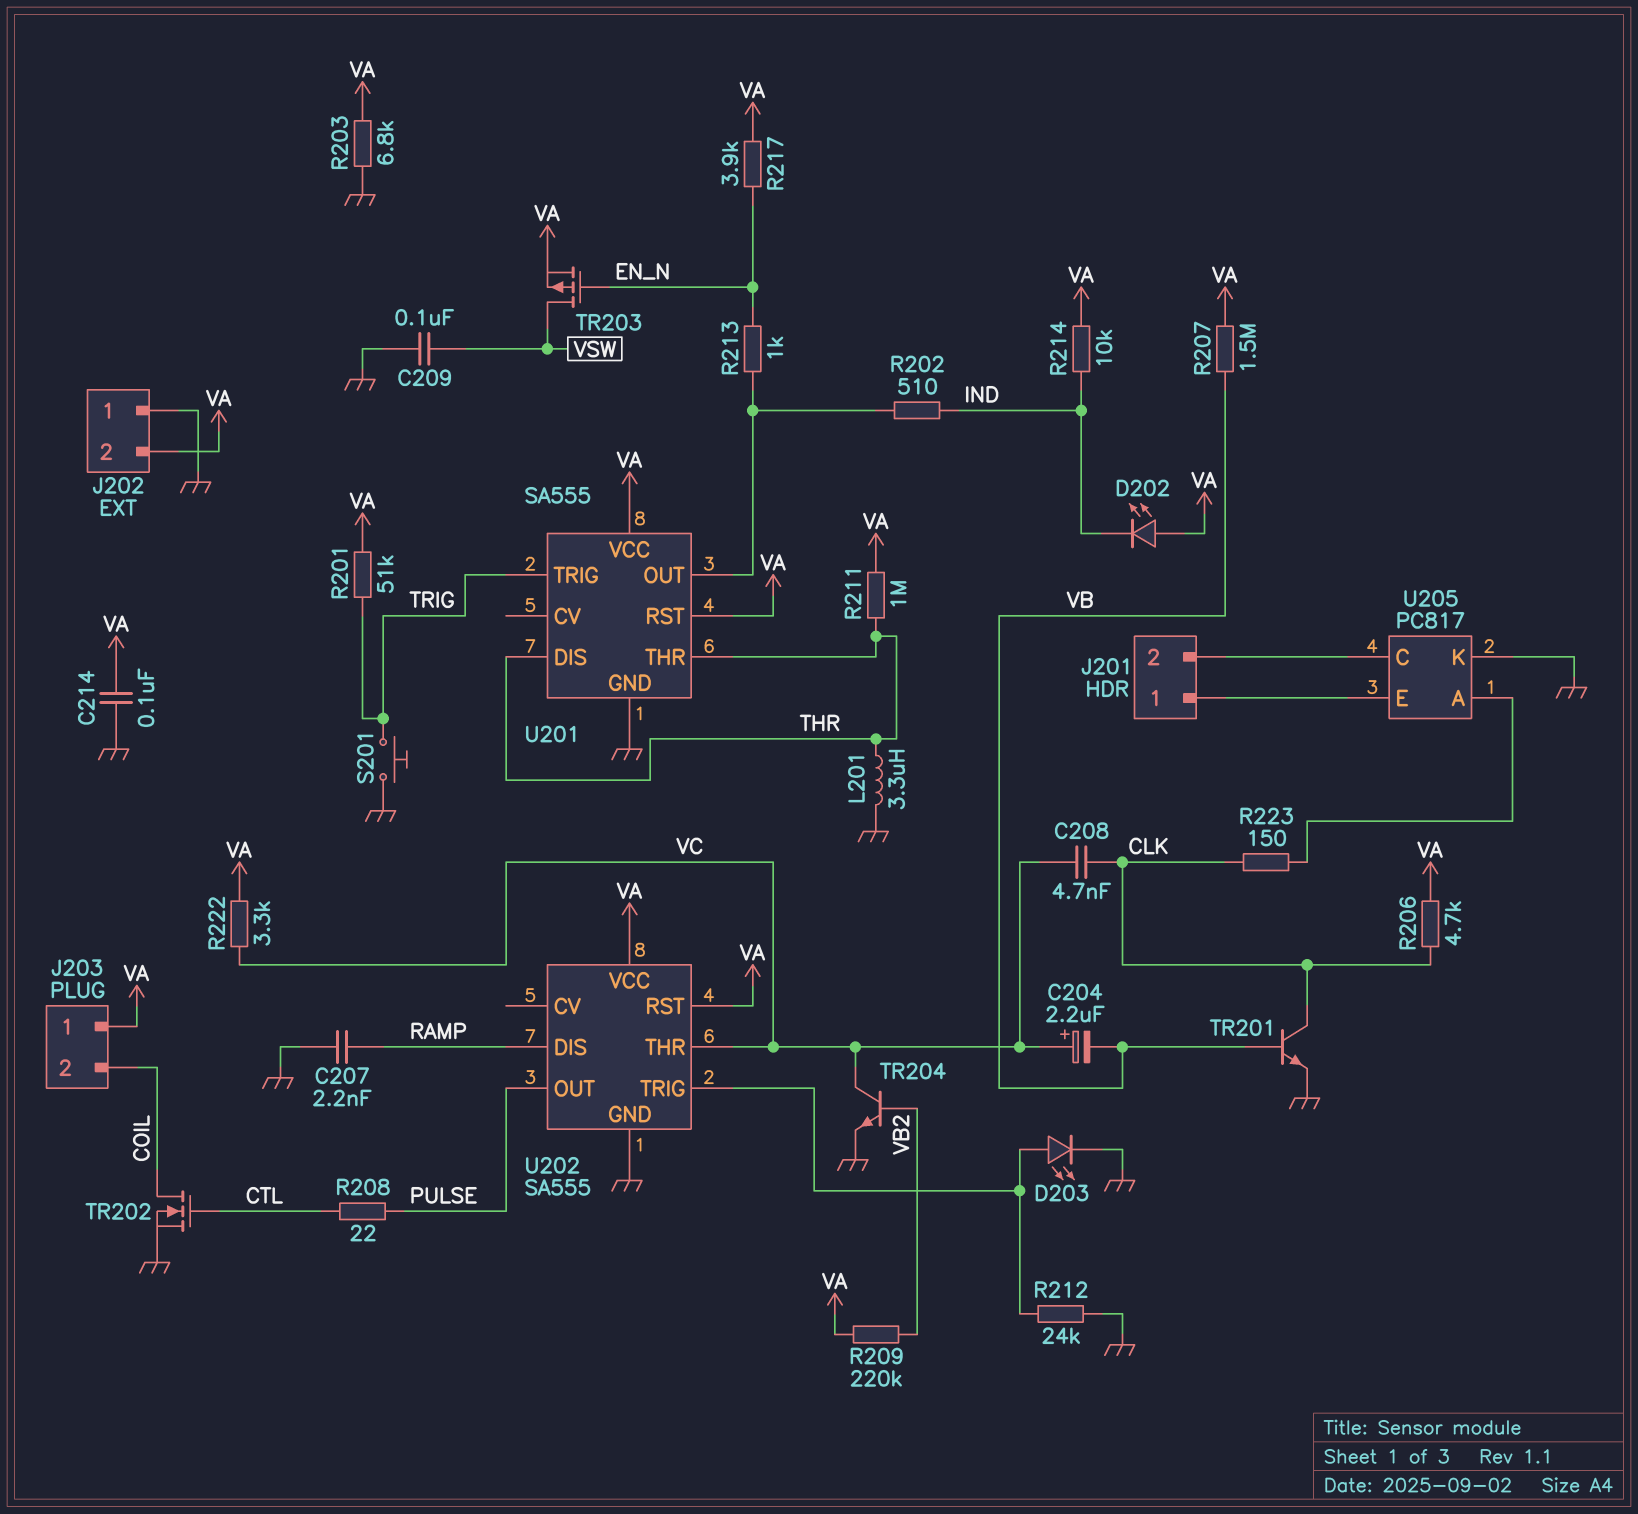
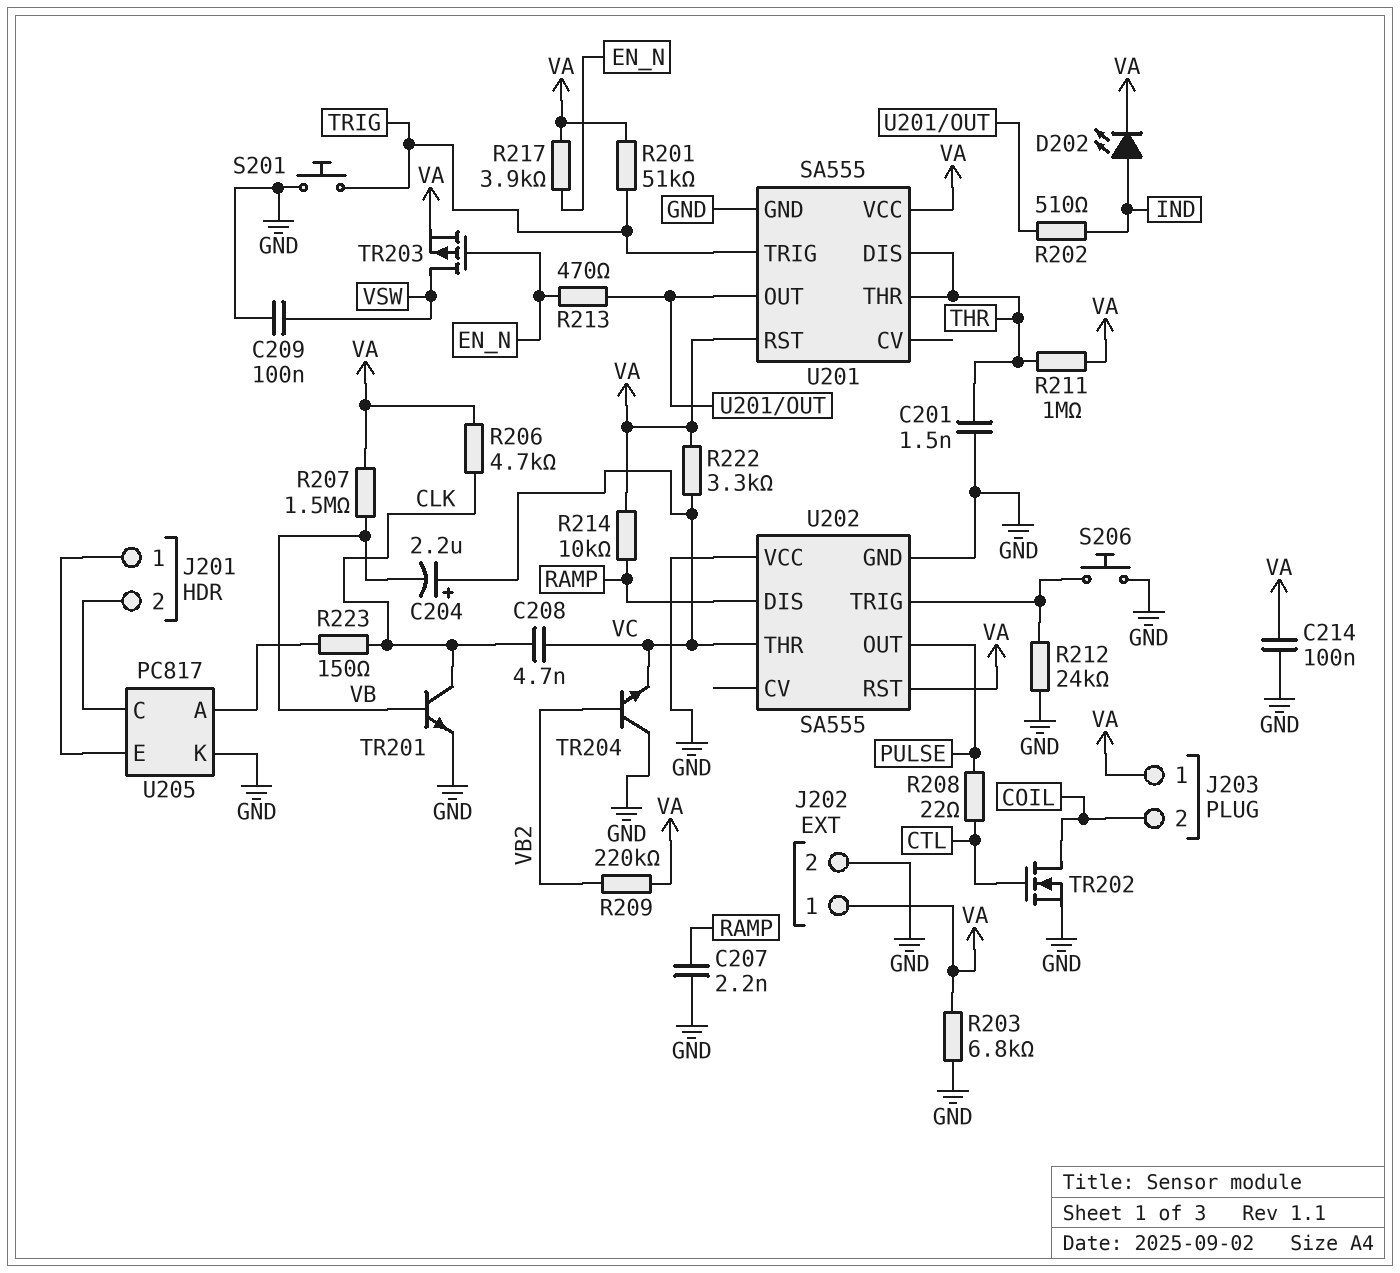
C201: none -> 1.5nF (GND, THR)
D202: LED (A VA, K IND) -> LED (A IND, K VA)
D203: LED (A U202/TRIG, K GND) -> none
J202 pin 1: GND -> VA
J202 pin 2: VA -> GND
L201: 3.3uH (GND, THR) -> none
R213: 1k (EN_N, U201/OUT) -> 470 (EN_N, U201/OUT)
R214: 10k (IND, VA) -> 10k (RAMP, VA)
S206: none -> button (GND, U202/TRIG)
TR204: NPN (B VB2, C VC, E GND) -> NPN (B VB2, C GND, E VC)
U202 pin VCC: VA -> GND

